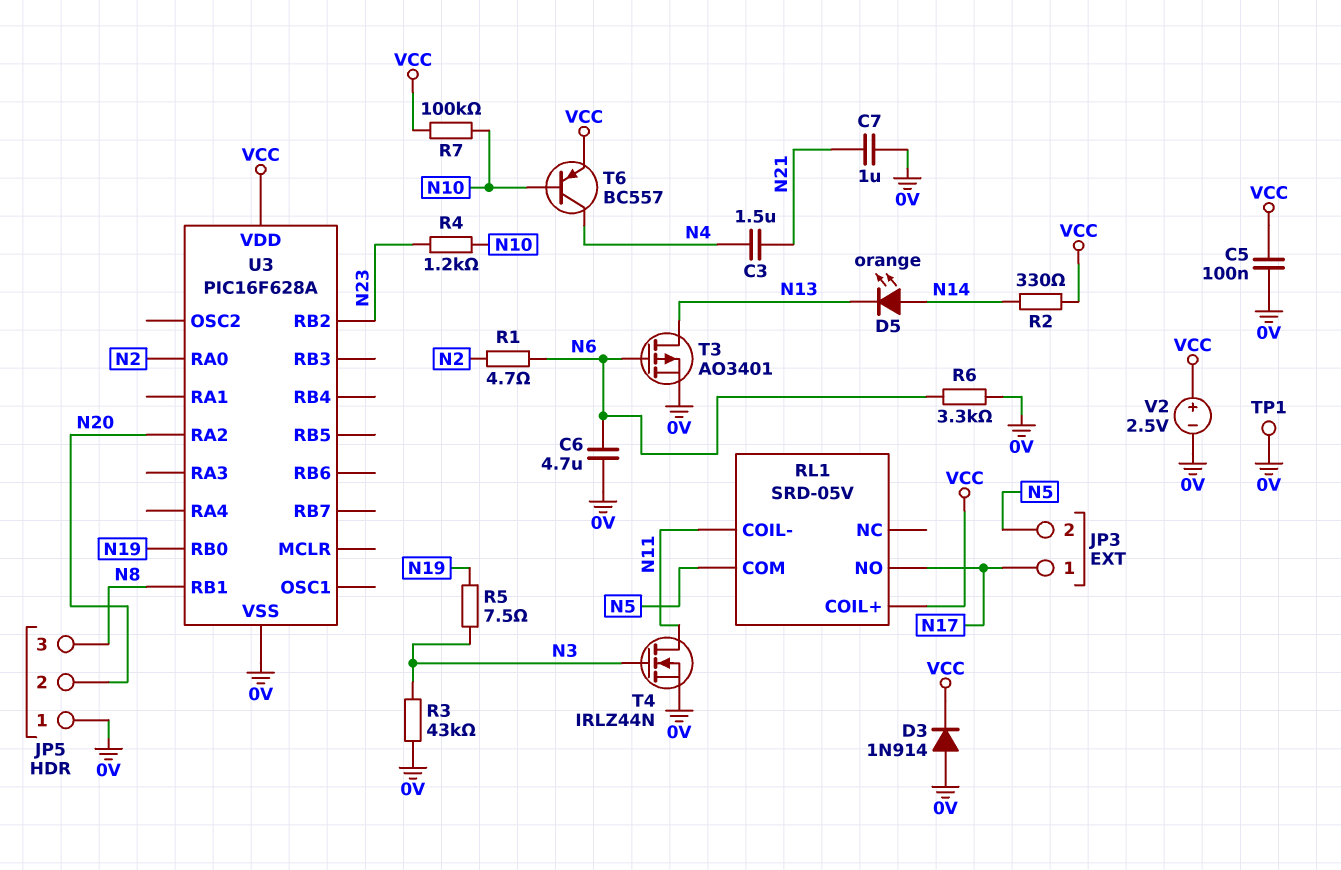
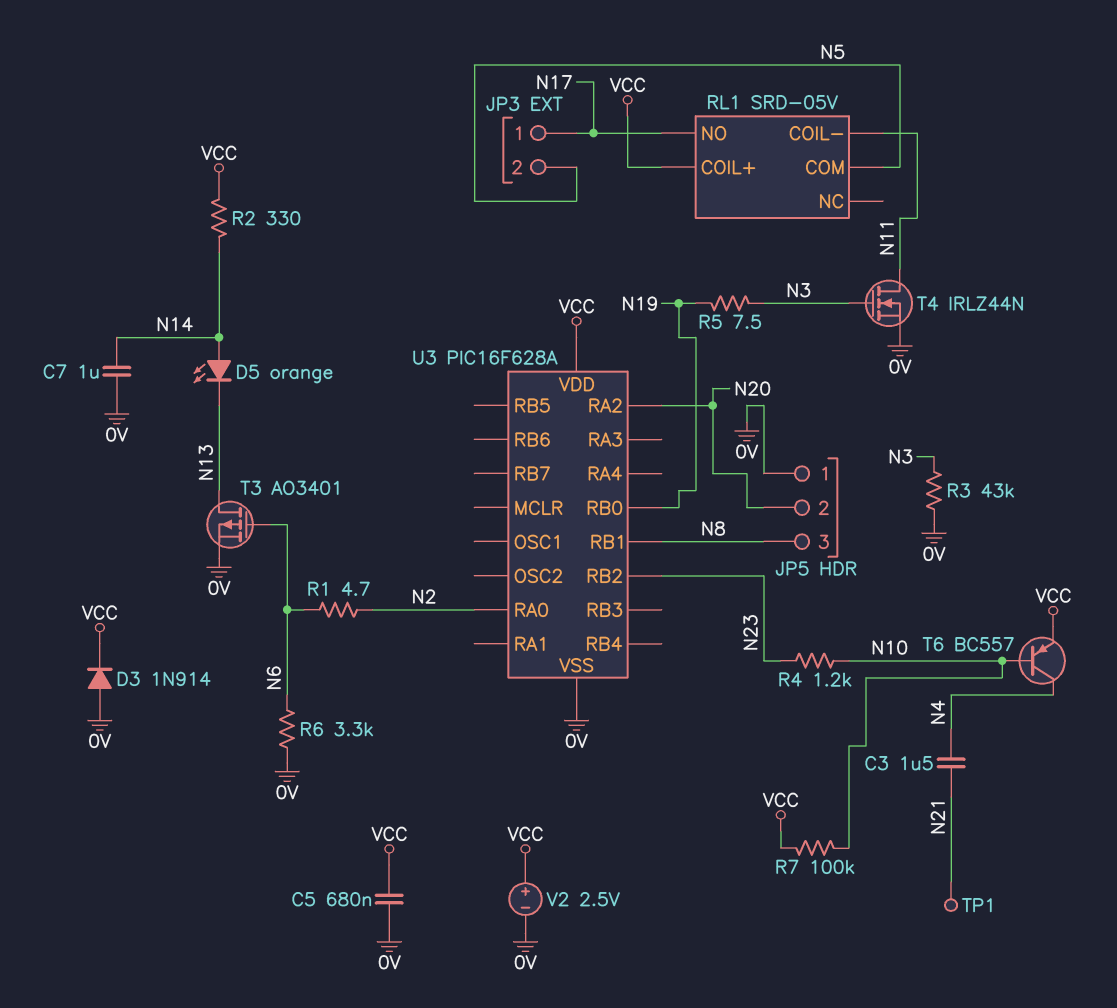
C5: 100nF (0V, VCC) -> 680nF (0V, VCC)
C6: 4.7uF (0V, N6) -> none
C7: 1uF (0V, N21) -> 1uF (0V, N14)
TP1: test point (0V) -> test point (N21)

